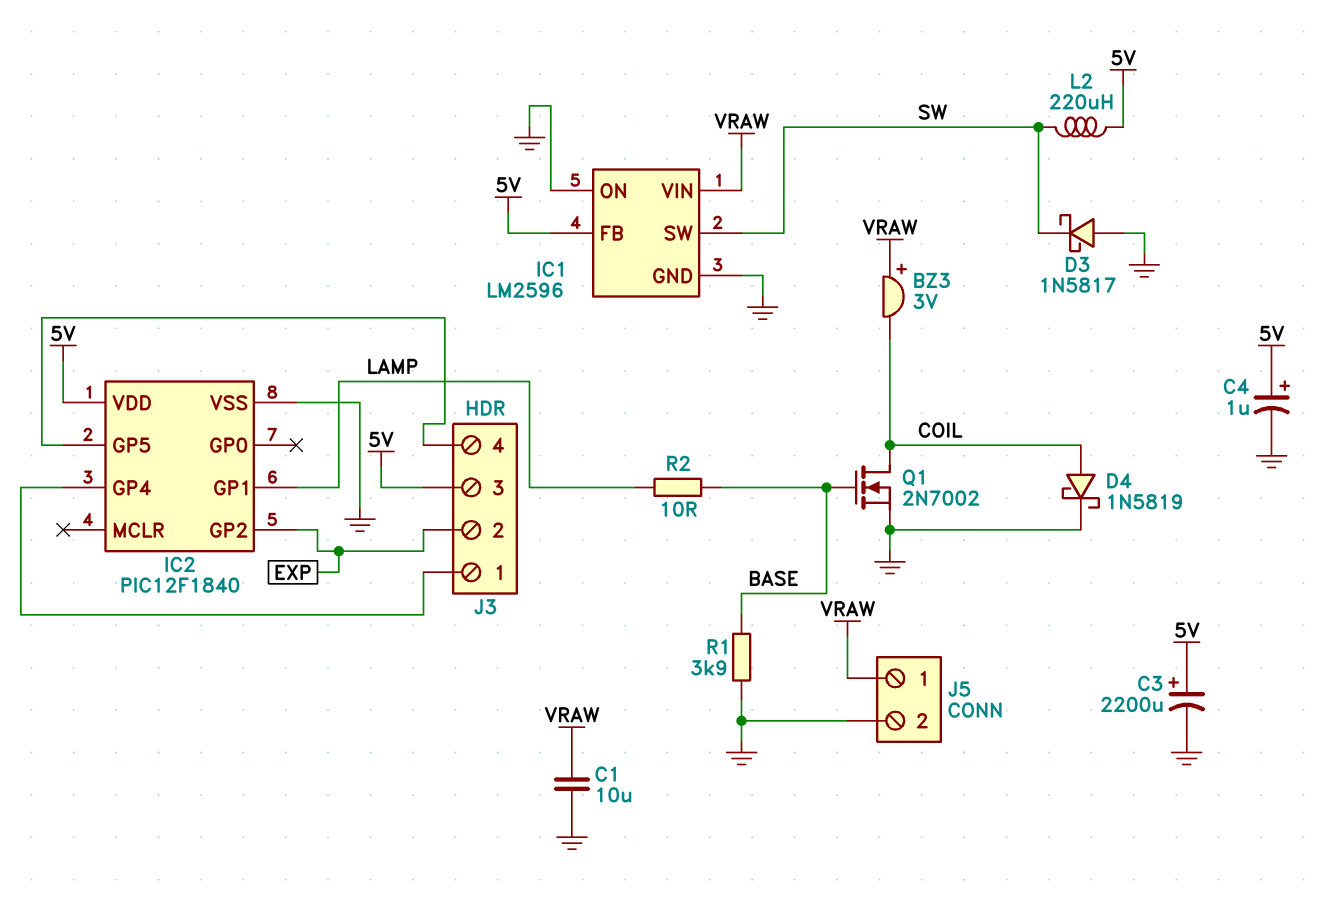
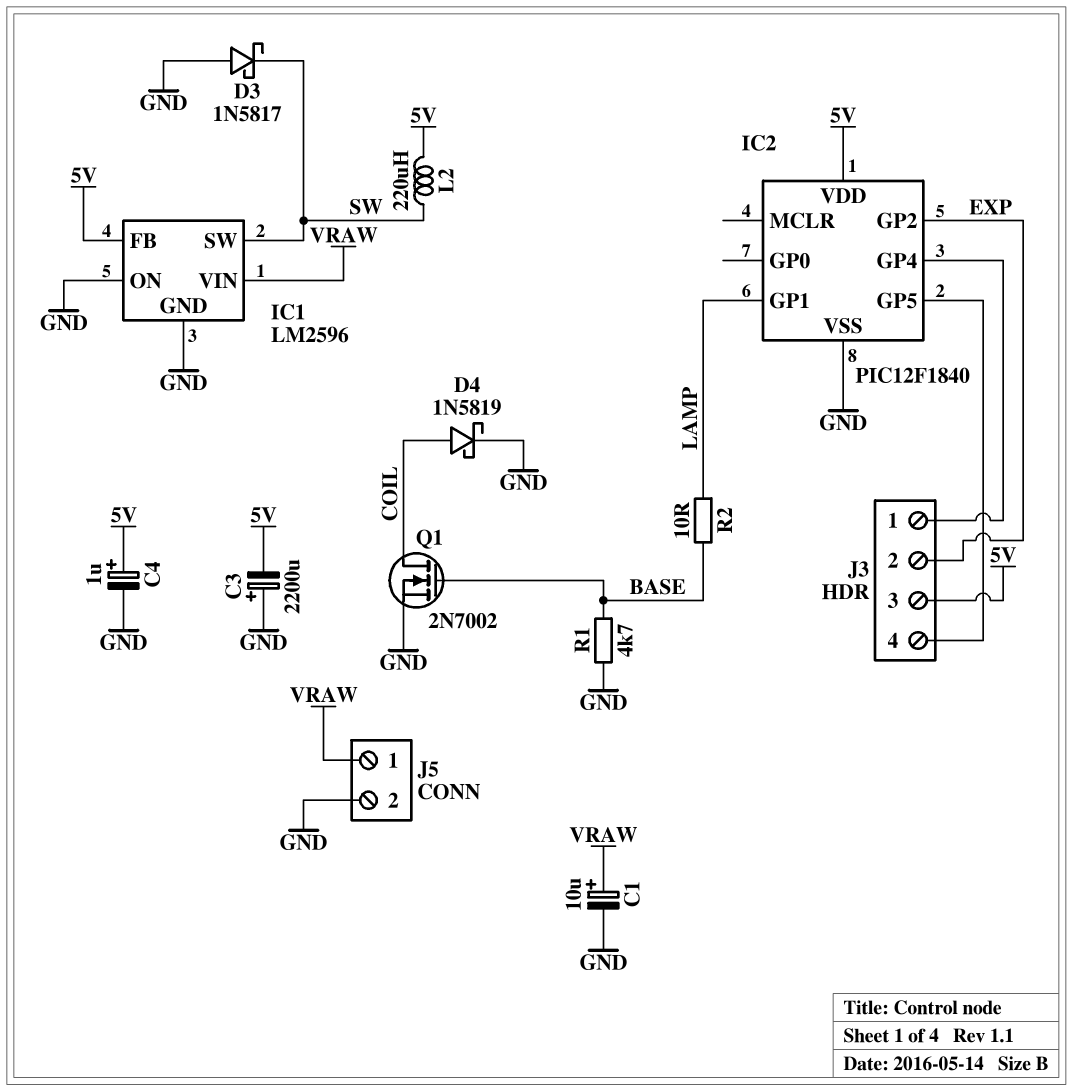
BZ3: buzzer 3V (plus VRAW, minus COIL) -> none
C1: 10uF (GND, VRAW) -> 10uF (plus VRAW, minus GND)
C3: 2200uF (plus 5V, minus GND) -> 2200uF (plus GND, minus 5V)
R1: 3.9k (BASE, GND) -> 4.7k (BASE, GND)

